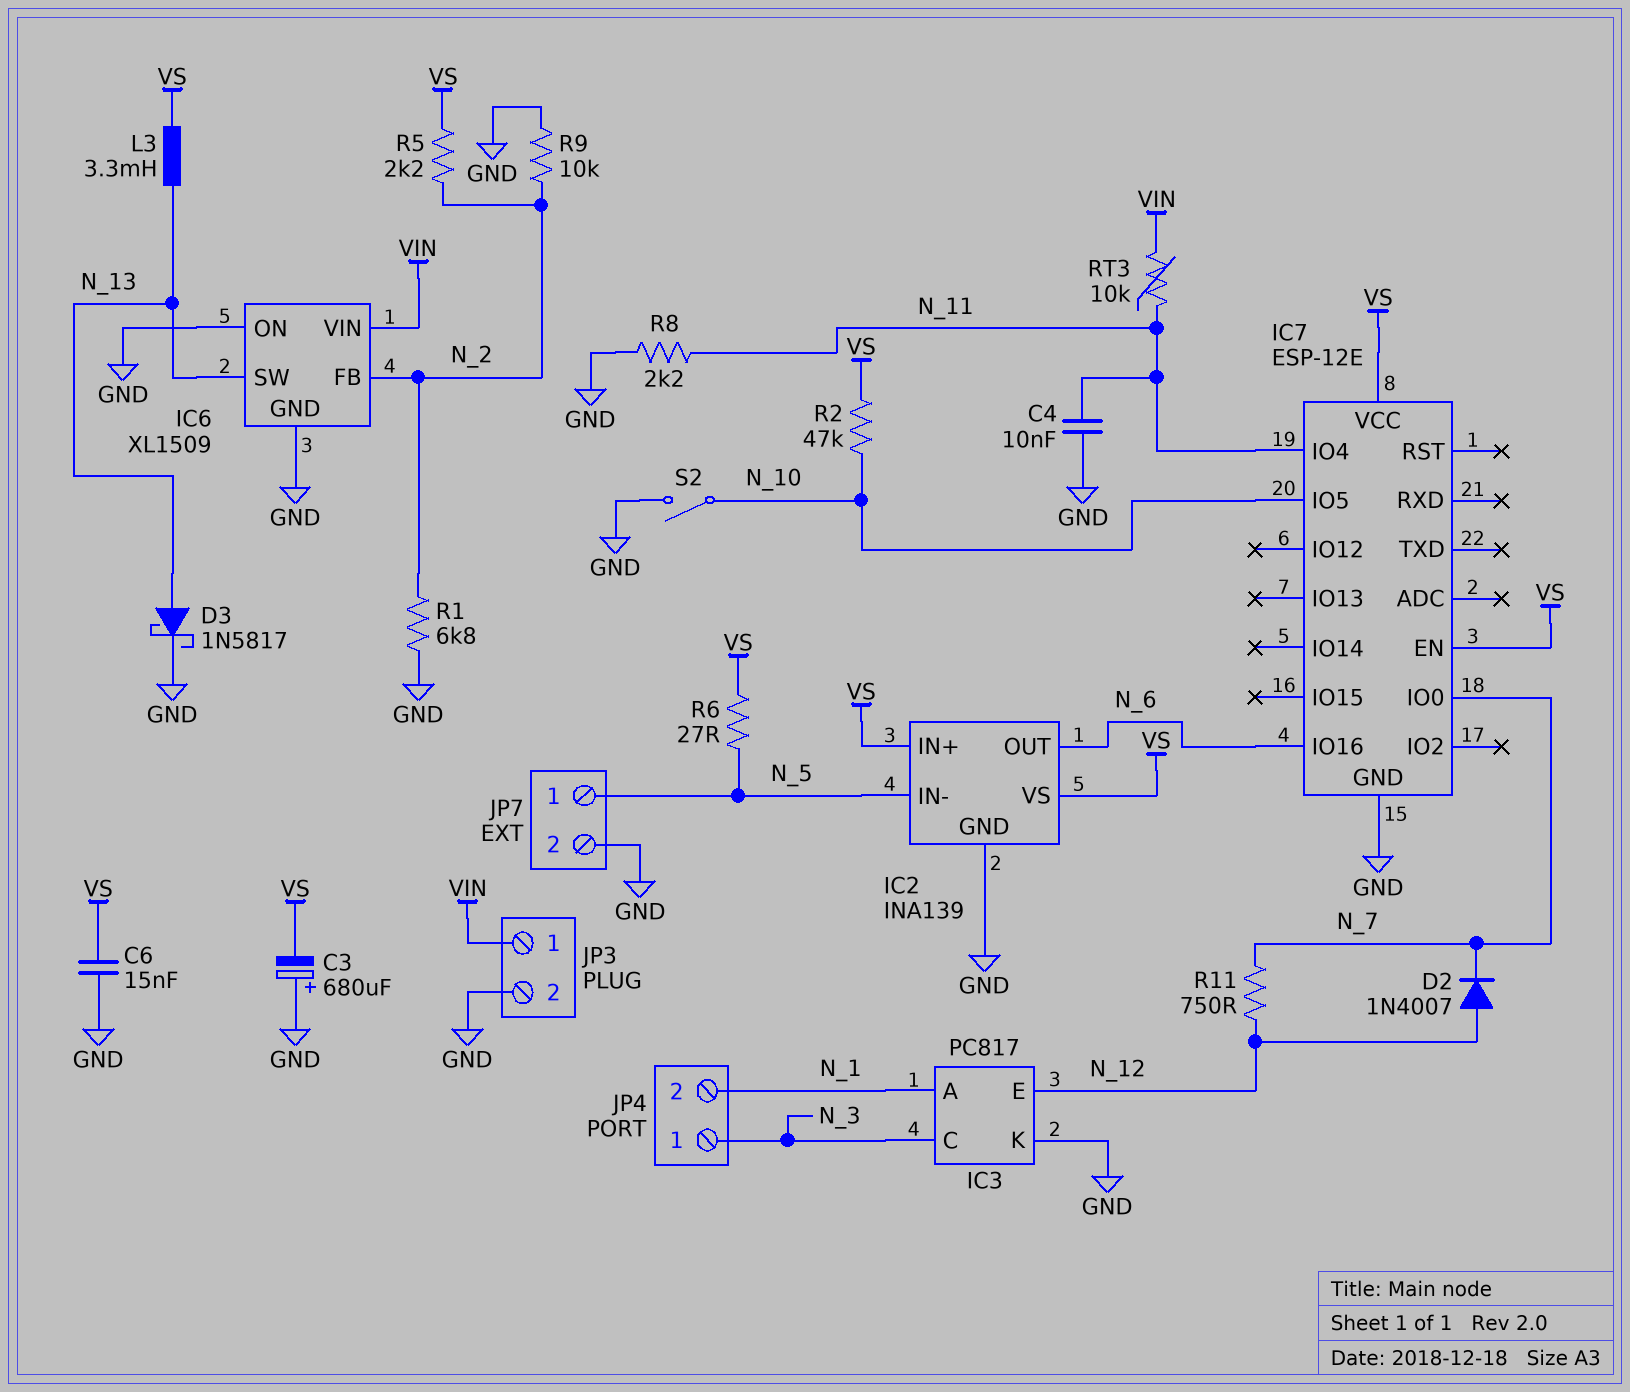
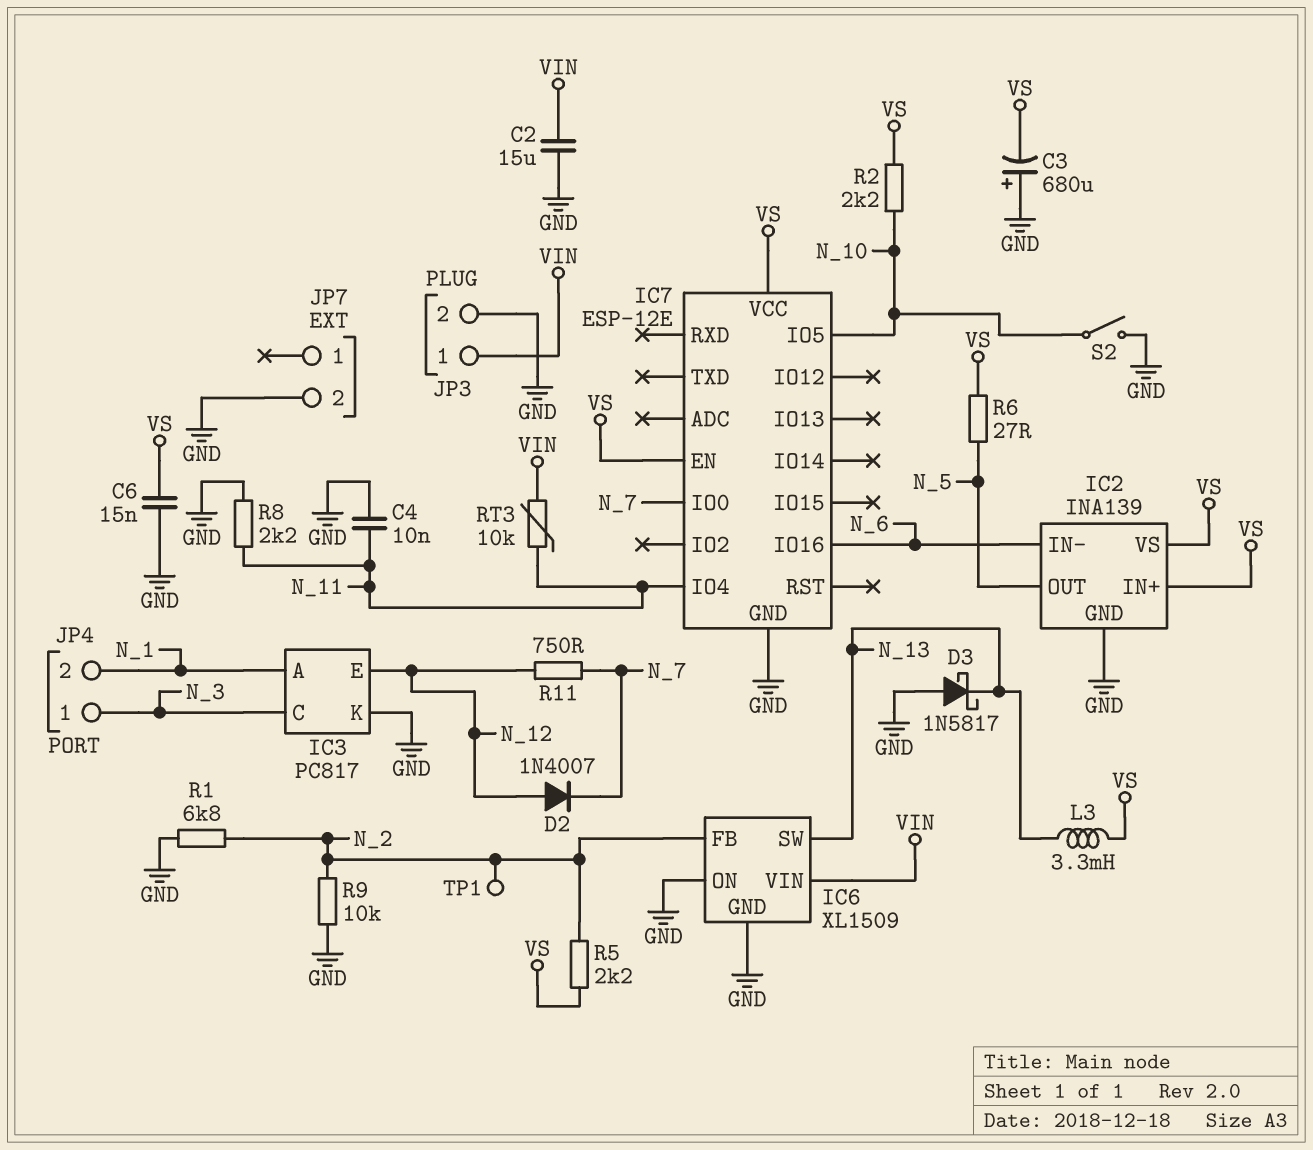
C2: none -> 15uF (GND, VIN)
D3: schottky 1N5817 (A N_13, K GND) -> schottky 1N5817 (A GND, K N_13)
IC2 pin IN-: N_5 -> N_6
IC2 pin OUT: N_6 -> N_5
JP7 pin 1: N_5 -> none
R2: 47k (N_10, VS) -> 2.2k (N_10, VS)
TP1: none -> test point (N_2)

